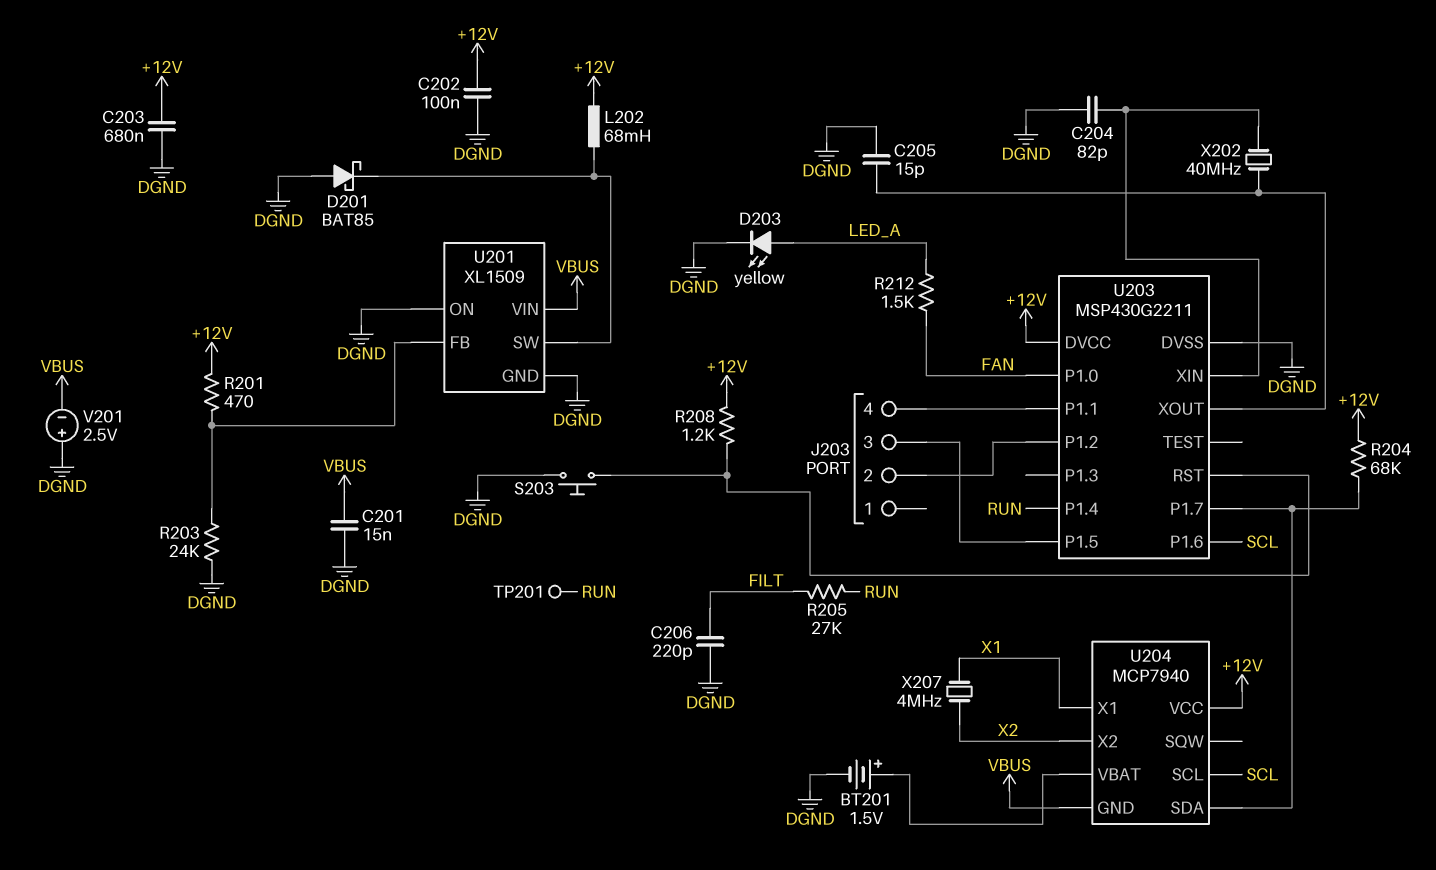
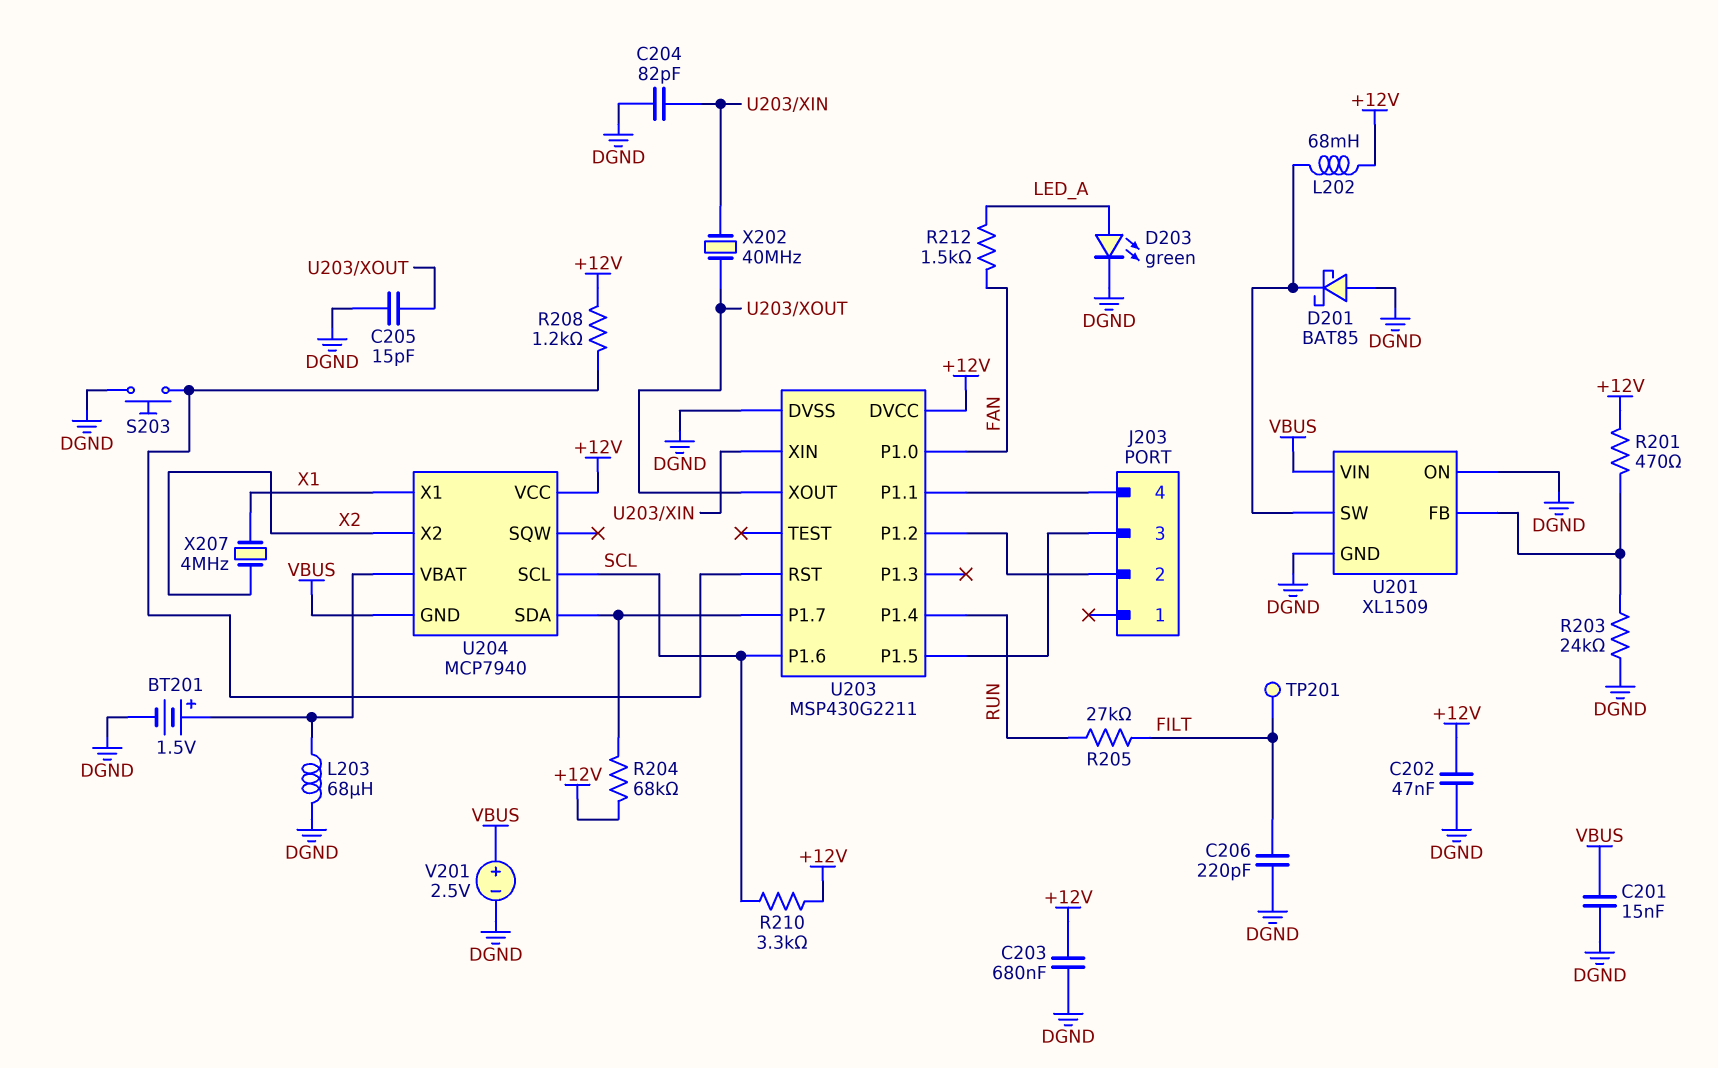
C202: 100nF (+12V, DGND) -> 47nF (+12V, DGND)
D203: LED yellow (A LED_A, K DGND) -> LED green (A LED_A, K DGND)
L203: none -> 68uH (DGND, U204/VBAT)
R210: none -> 3.3k (+12V, SCL)
TP201: test point (RUN) -> test point (FILT)
V201: 2.5V (plus DGND, minus VBUS) -> 2.5V (plus VBUS, minus DGND)

